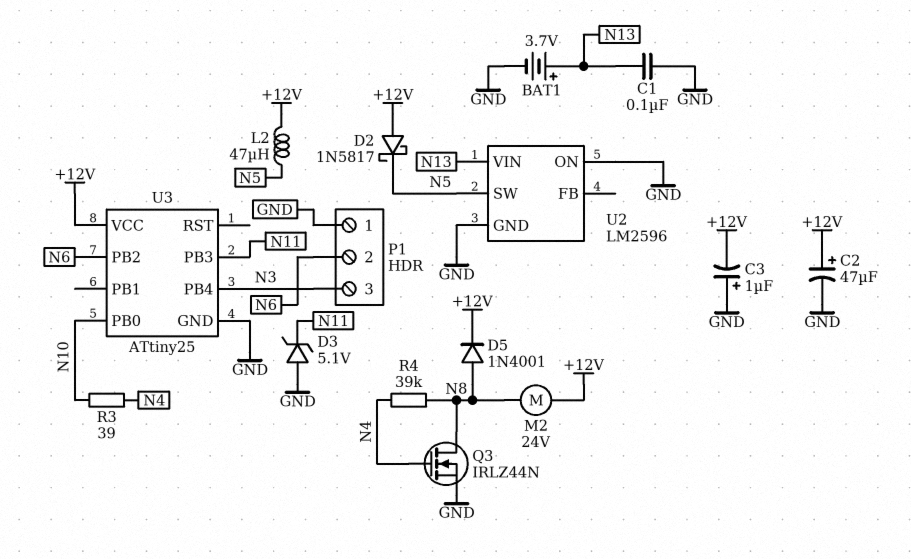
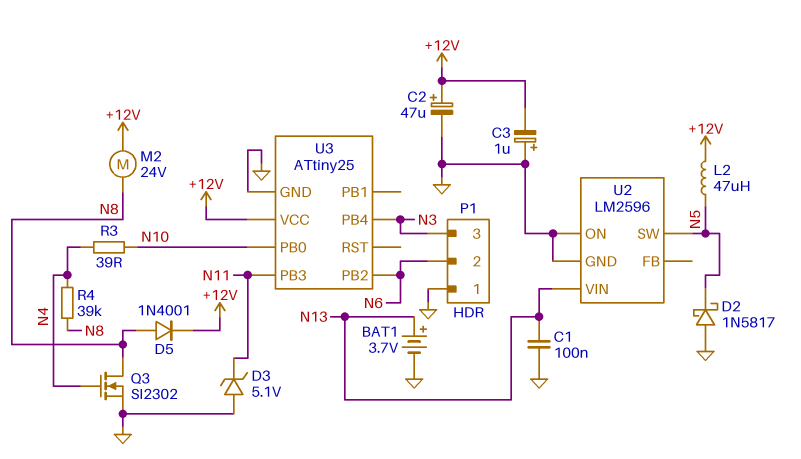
D2: schottky 1N5817 (A +12V, K N5) -> schottky 1N5817 (A GND, K N5)
Q3: NMOS IRLZ44N (G N4, D N8, S GND) -> NMOS SI2302 (G N4, D N8, S GND)

